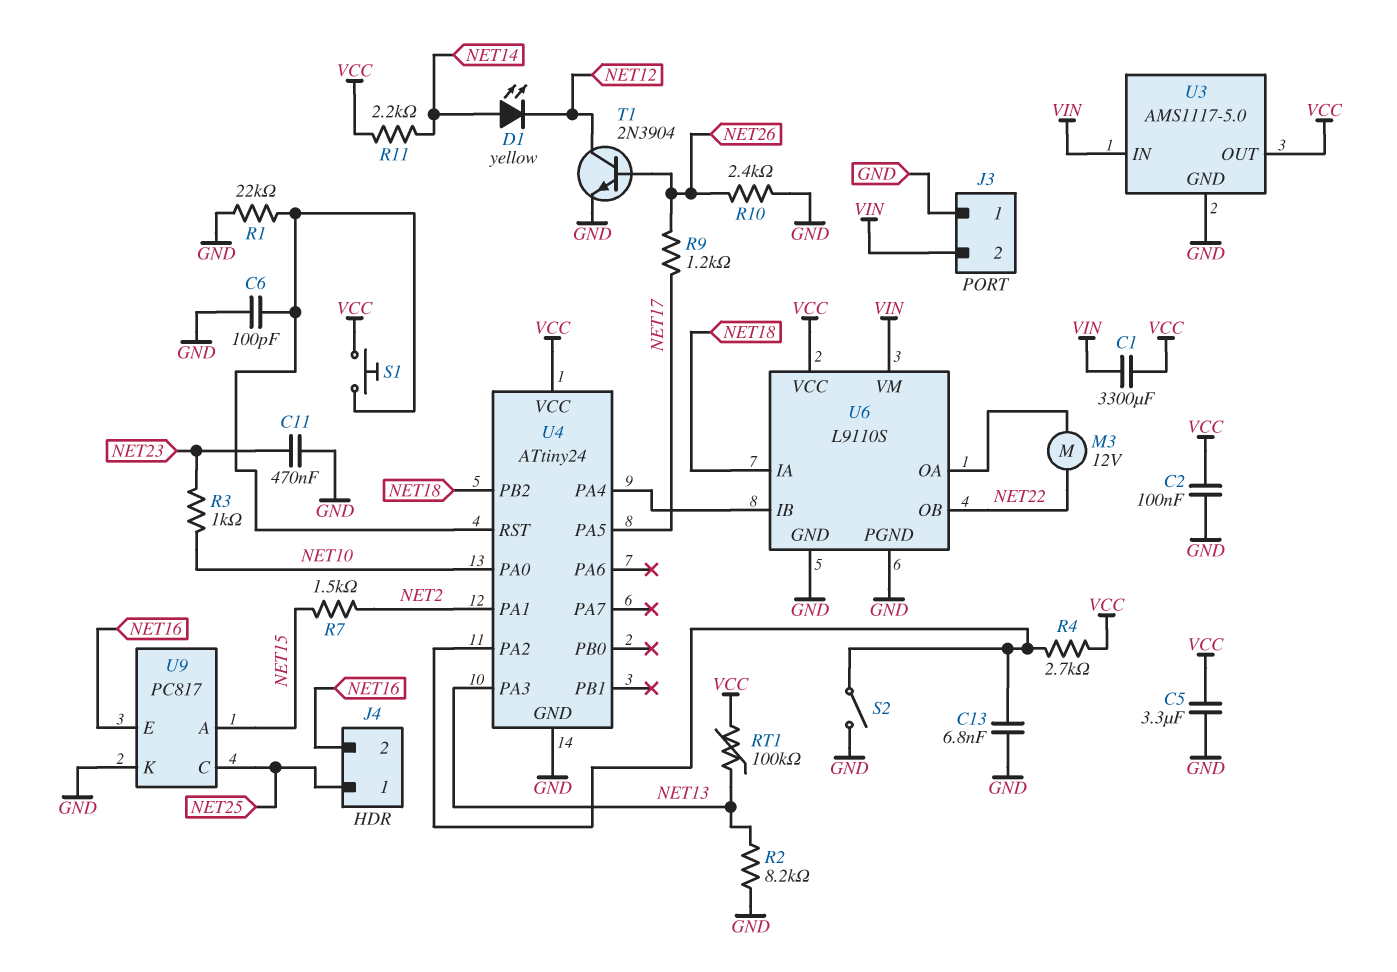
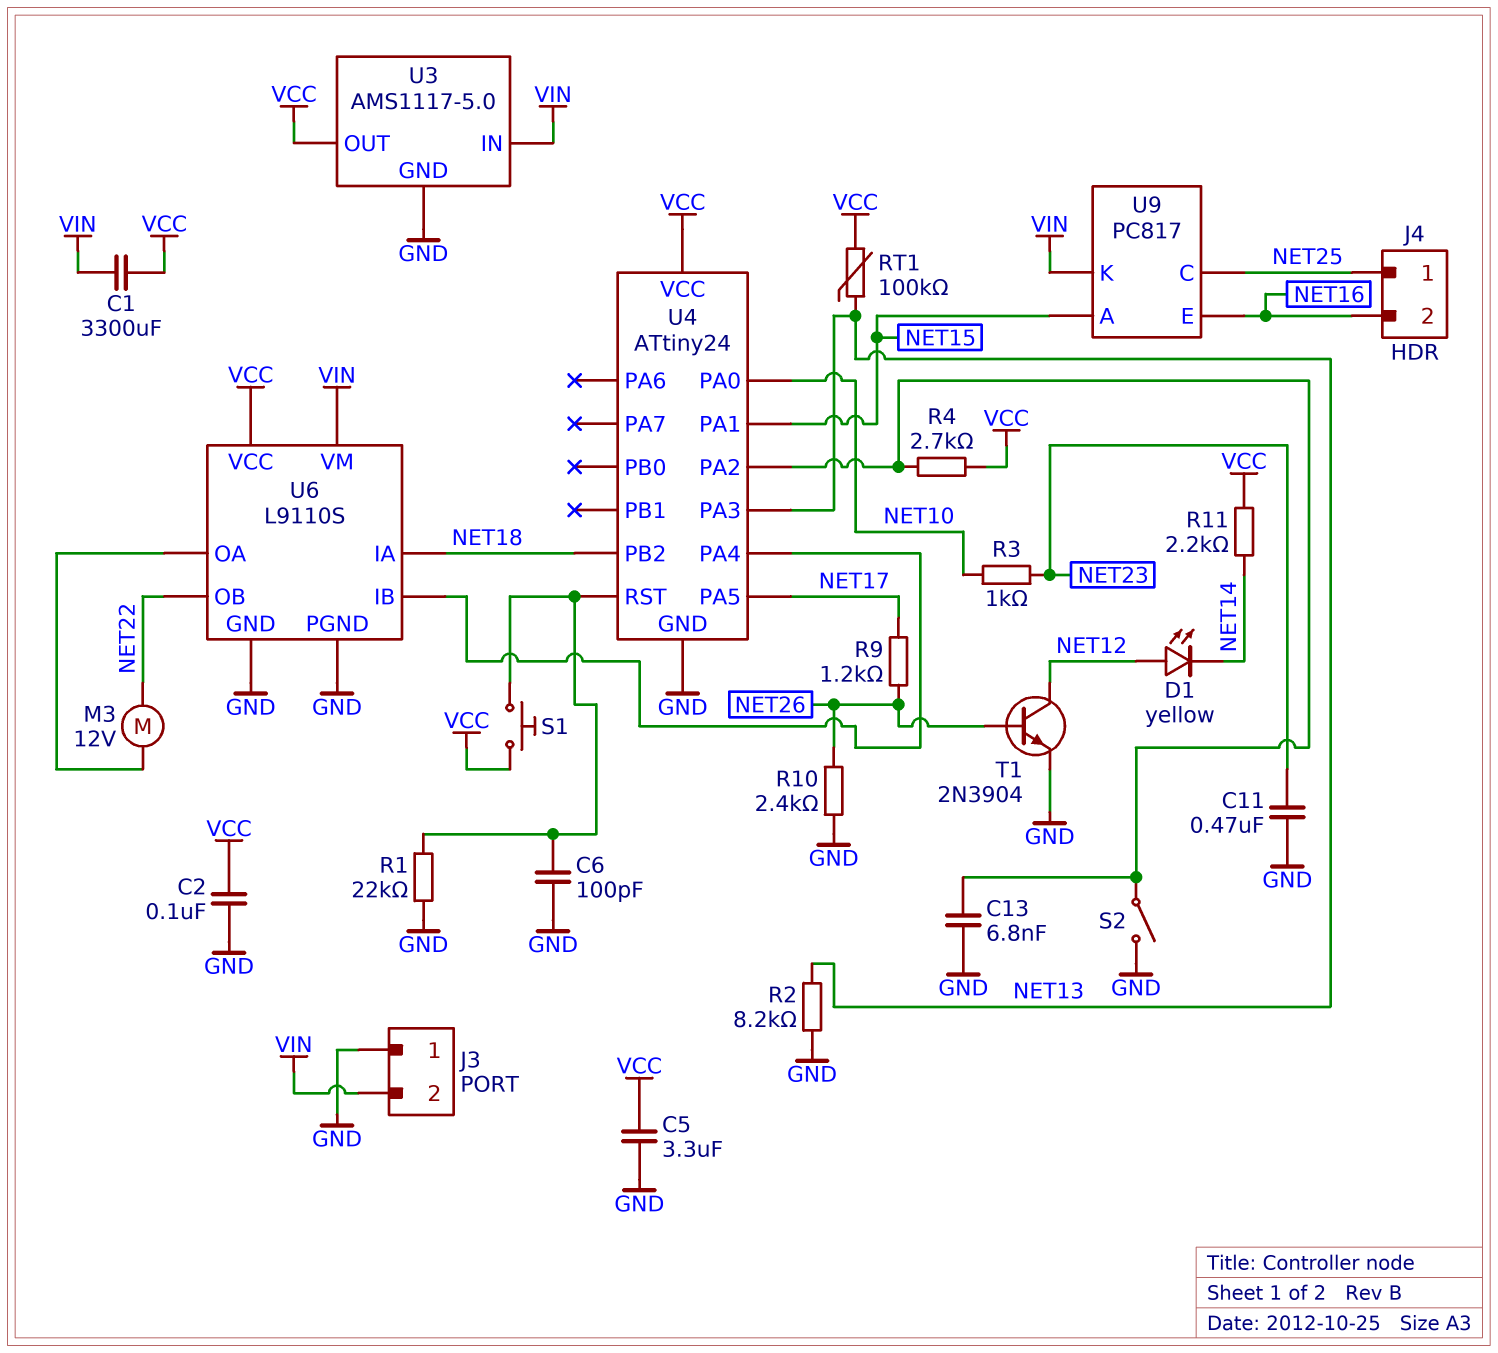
D1: LED yellow (A NET14, K NET12) -> LED yellow (A NET12, K NET14)
R7: 1.5k (NET2, NET15) -> none
U4 pin PA1: NET2 -> NET15
U9 pin K: GND -> VIN

